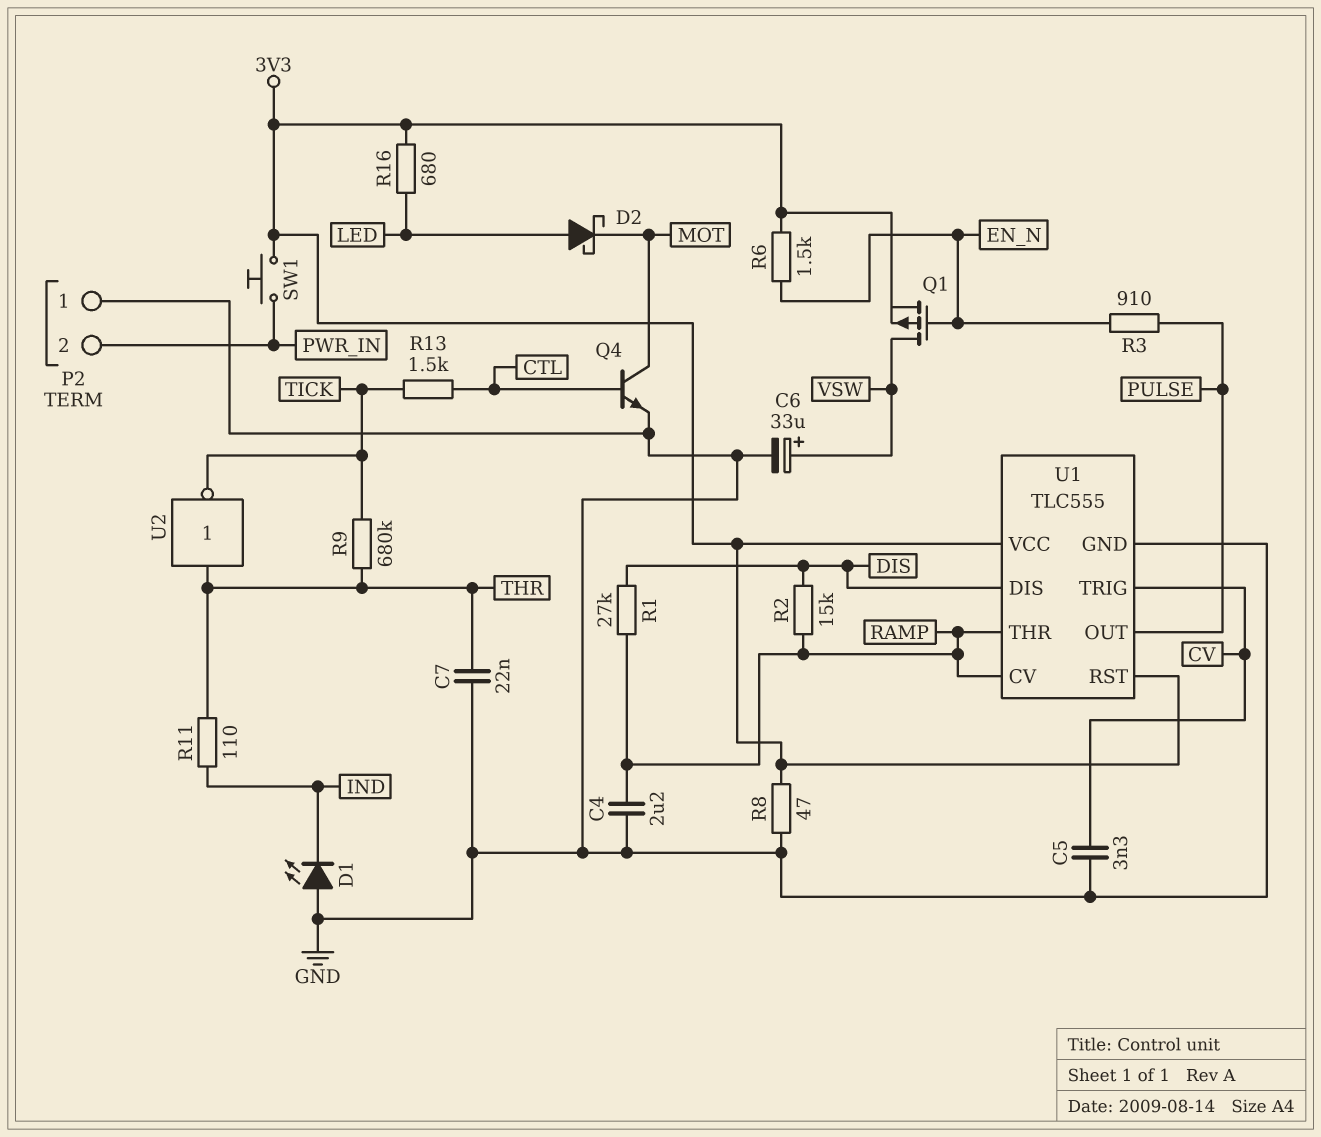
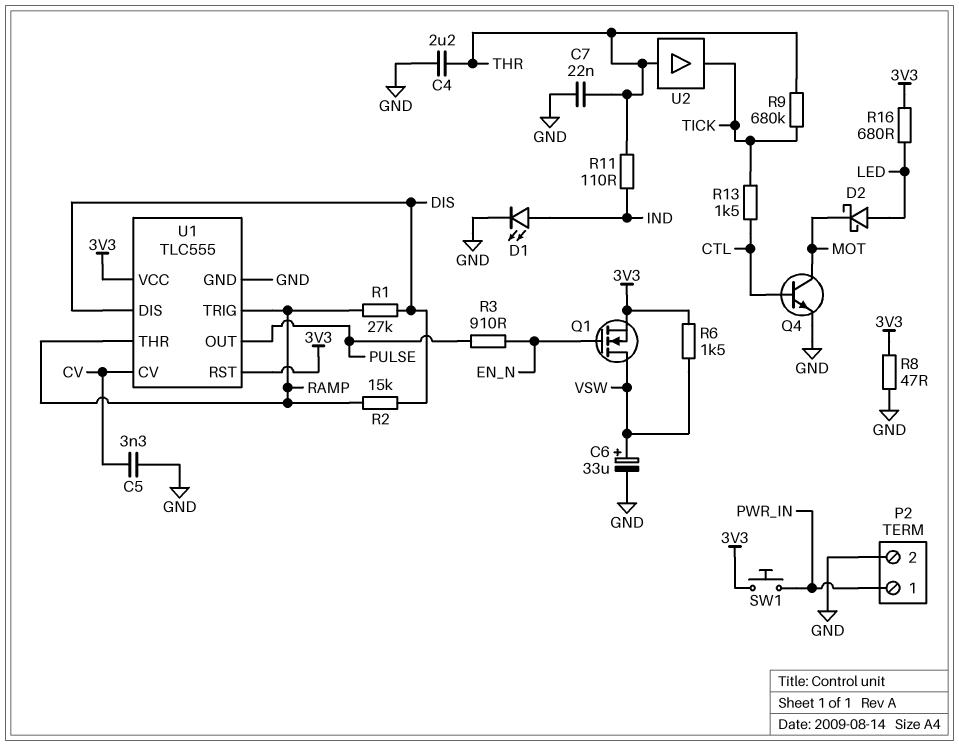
C4: 2.2uF (GND, RAMP) -> 2.2uF (GND, THR)
D1: LED (A GND, K IND) -> LED (A IND, K GND)
P2 pin 1: GND -> PWR_IN
P2 pin 2: PWR_IN -> GND
Q1: PMOS (G EN_N, D VSW, S 3V3) -> NMOS (G EN_N, D VSW, S 3V3)
R6: 1.5k (3V3, EN_N) -> 1.5k (3V3, VSW)
U1 pin CV: RAMP -> CV
U1 pin TRIG: CV -> RAMP
U2: NOT (in THR, out TICK) -> buffer (in THR, out TICK)

